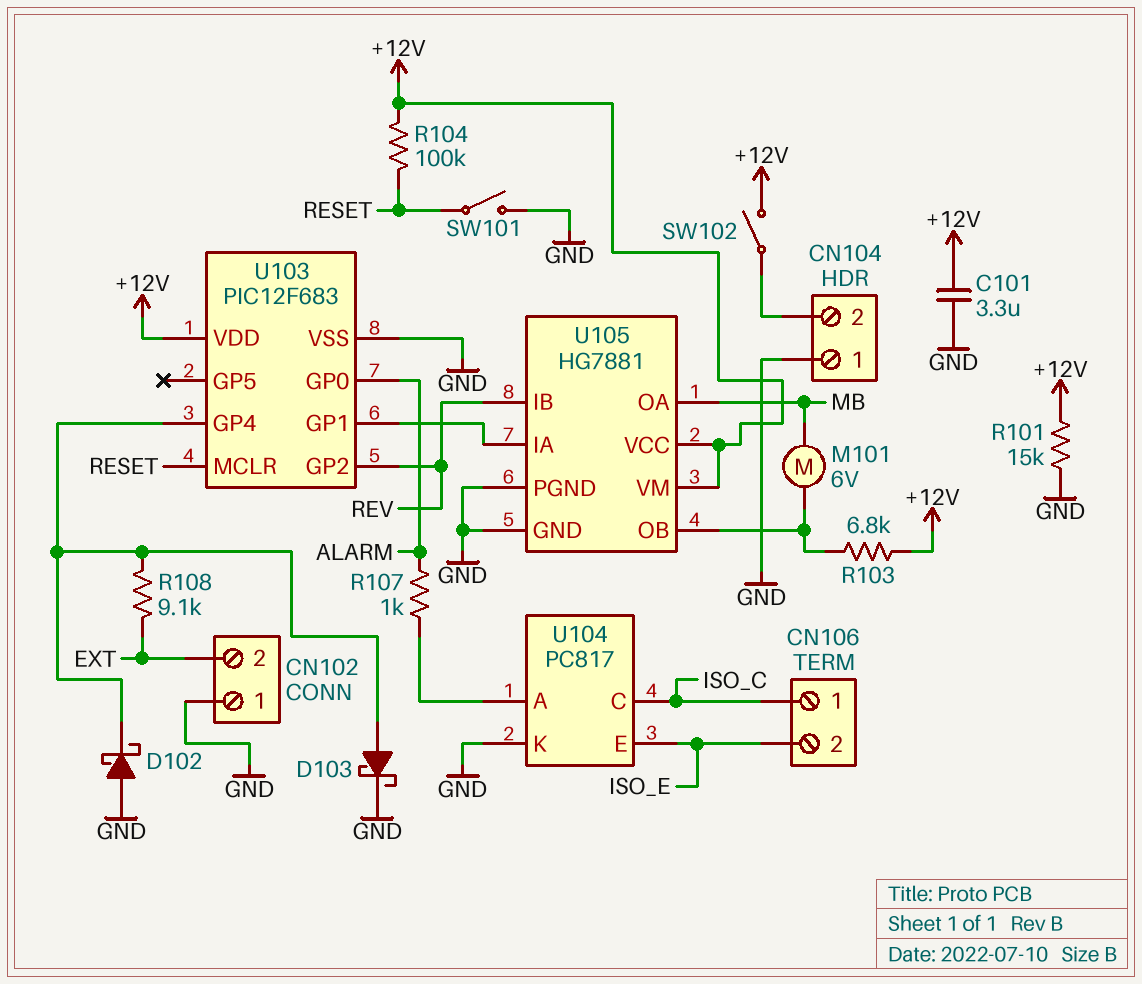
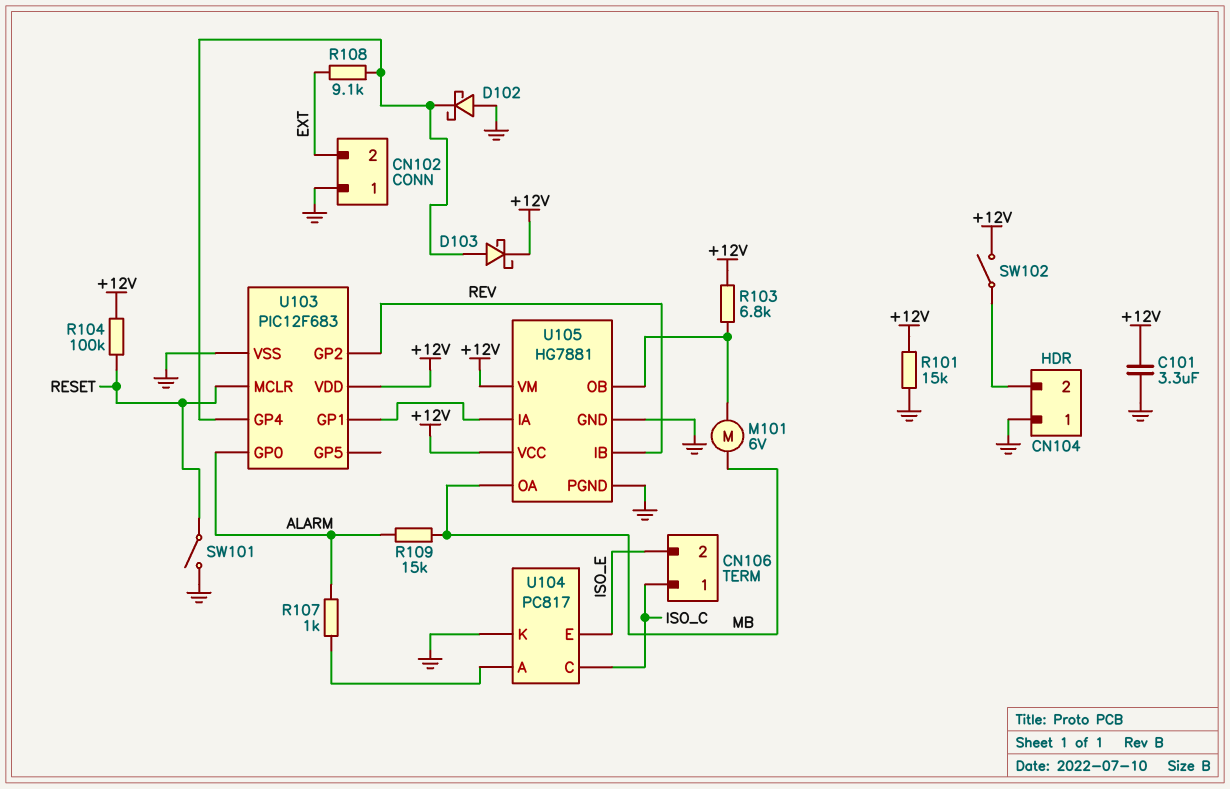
D103: schottky (A U103/GP4, K GND) -> schottky (A U103/GP4, K +12V)
R109: none -> 15k (ALARM, MB)

